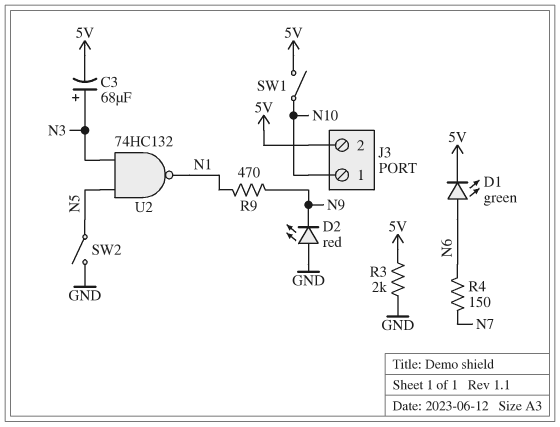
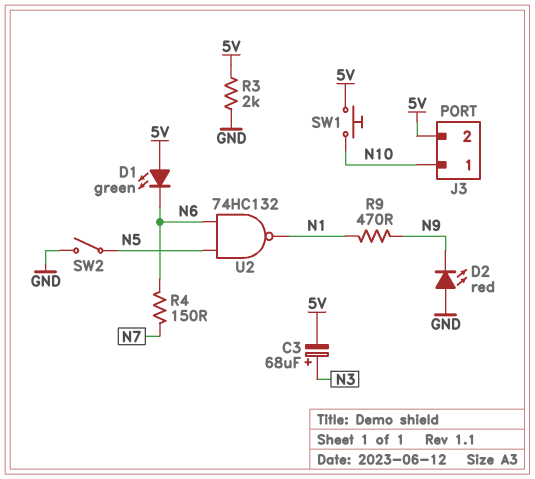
D1: LED green (A N6, K 5V) -> LED green (A 5V, K N6)
SW1: switch (5V, N10) -> button (5V, N10)
U2: NAND 74HC132 (in N3, in N5, out N1) -> NAND 74HC132 (in N5, in N6, out N1)

